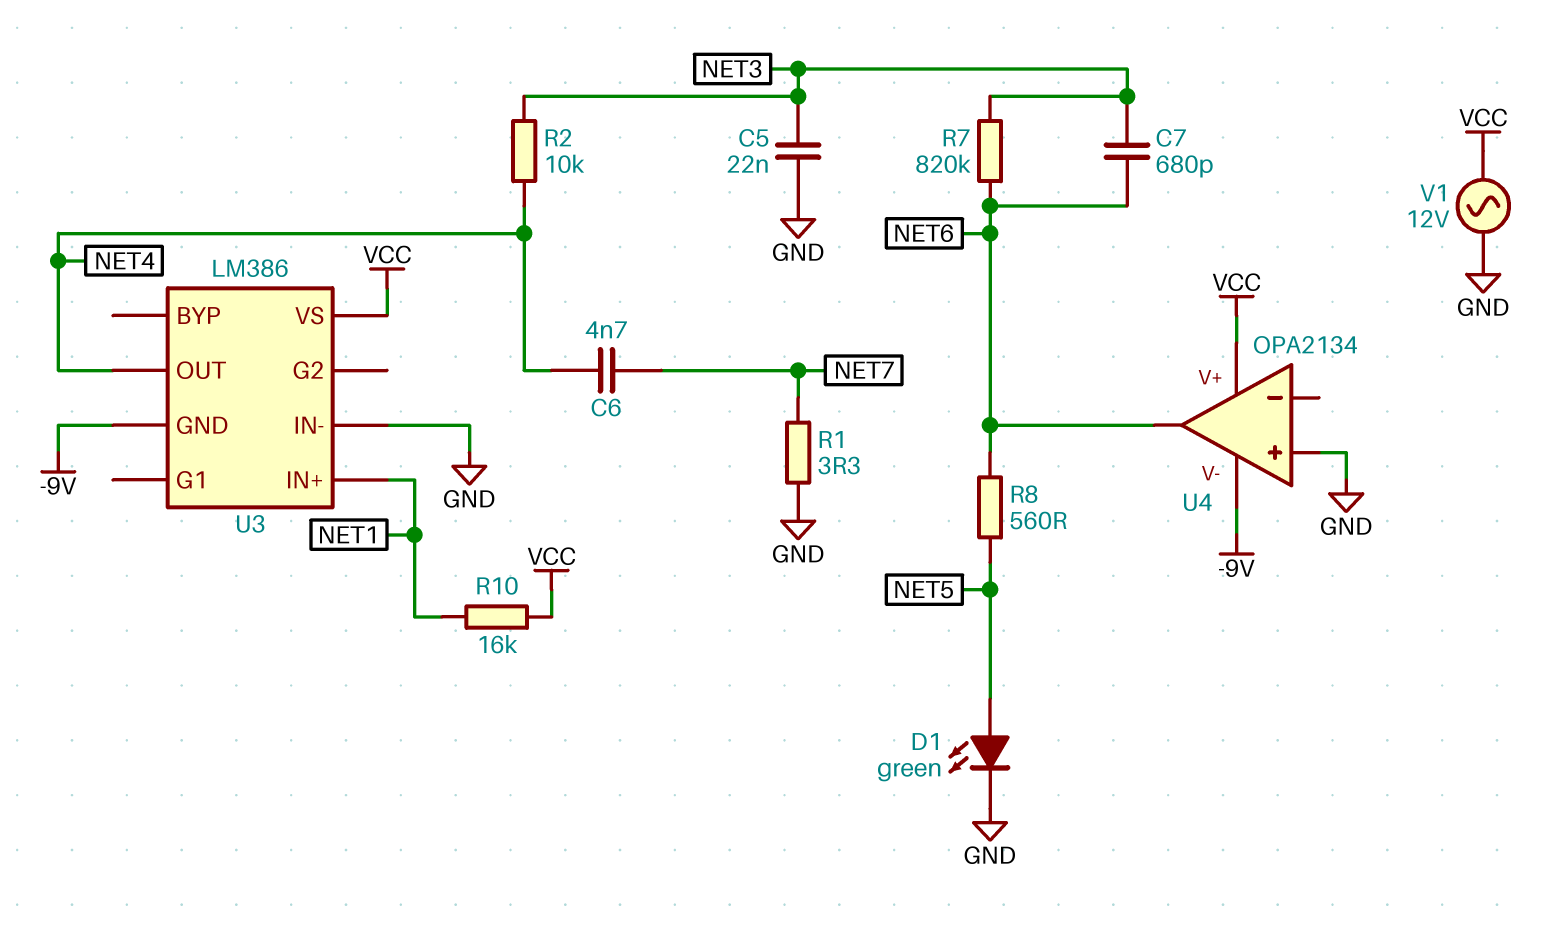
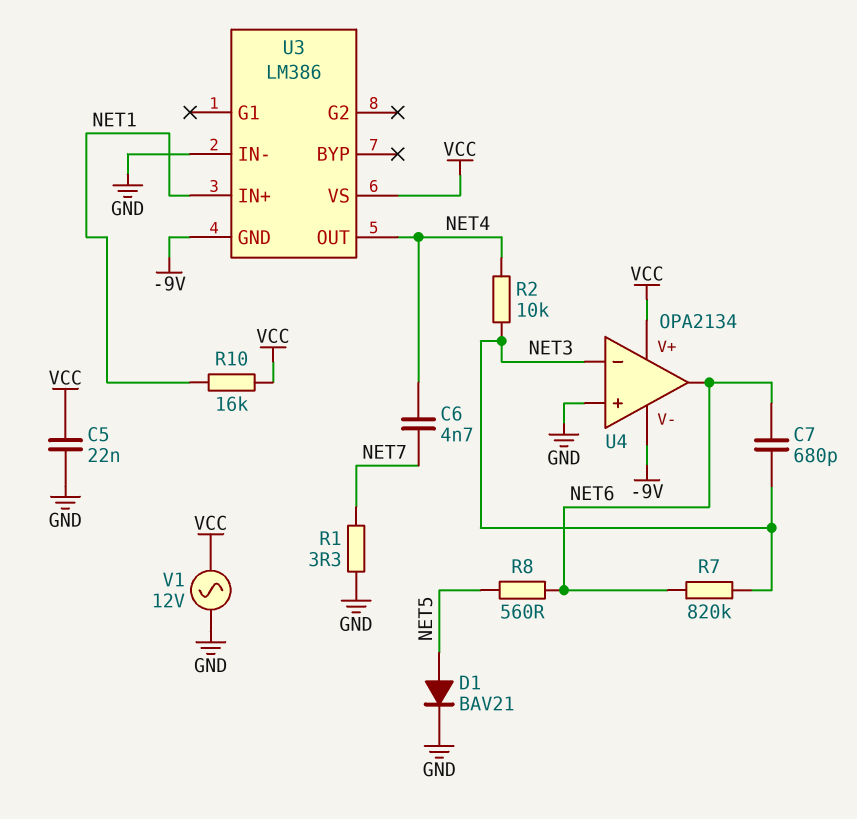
C5: 22nF (GND, NET3) -> 22nF (GND, VCC)
D1: LED green (A NET5, K GND) -> diode BAV21 (A NET5, K GND)
U4 pin in-: none -> NET3

